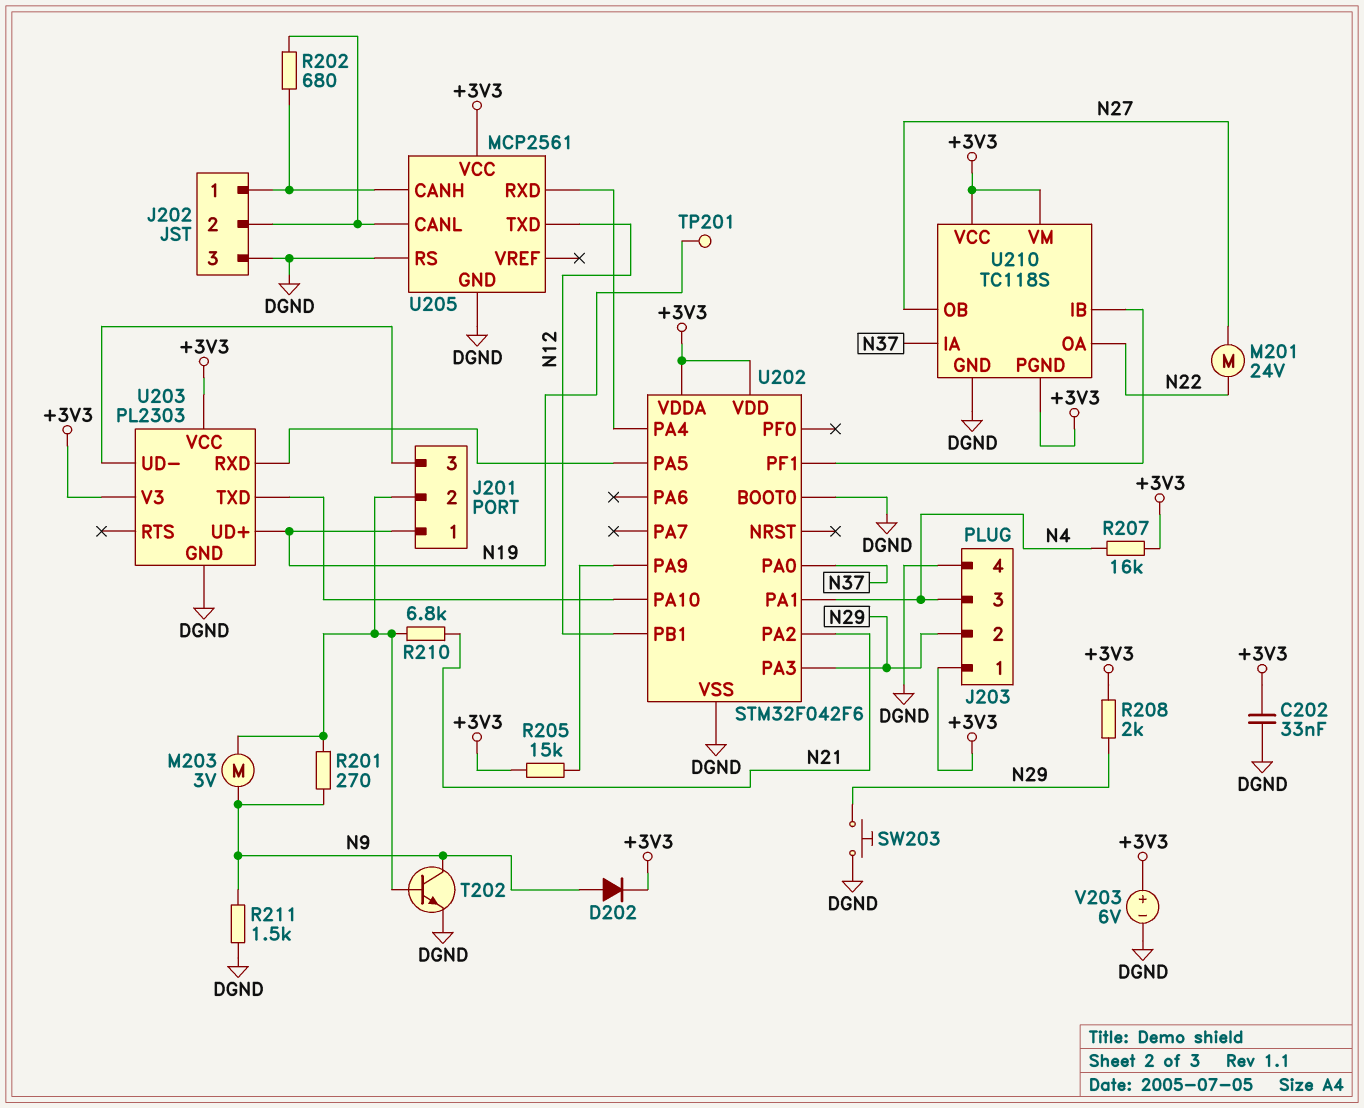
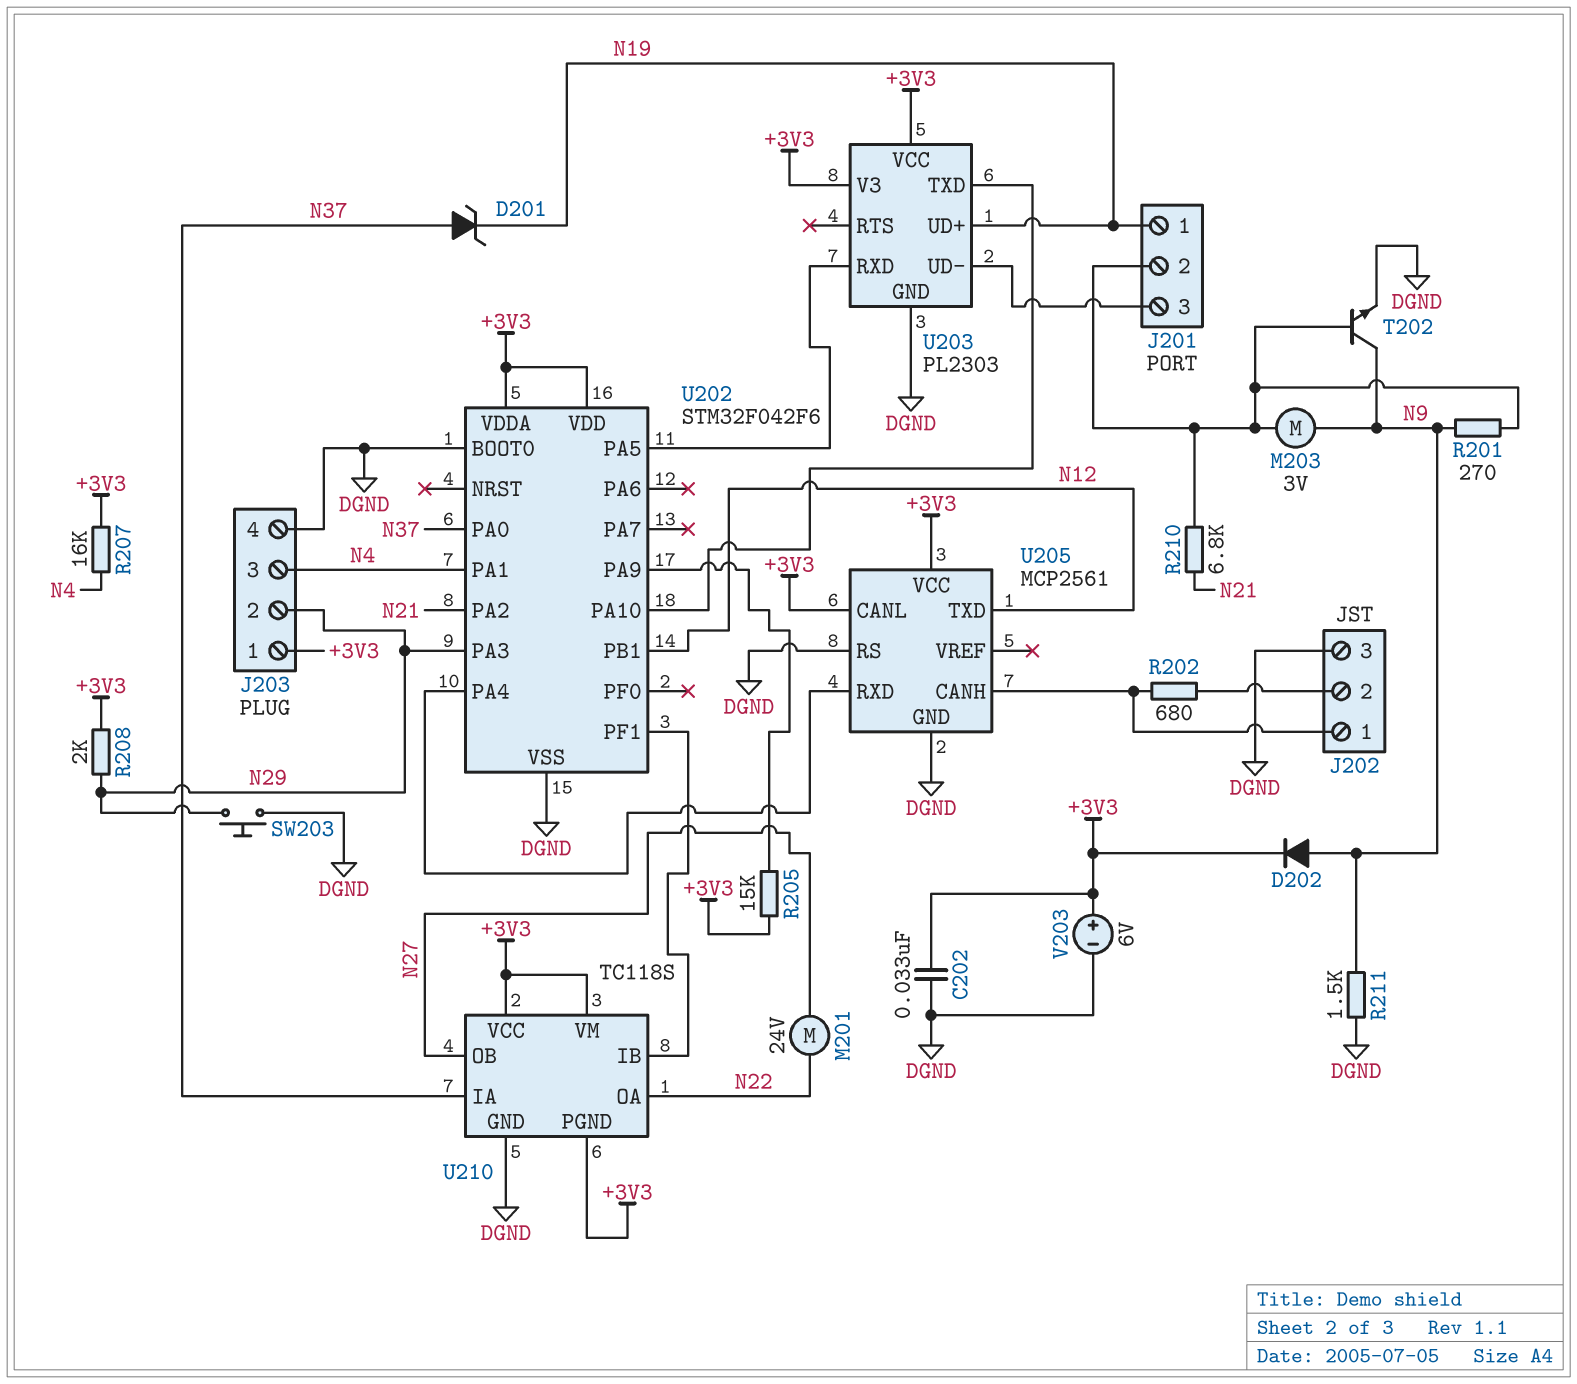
D201: none -> zener (A N37, K N19)
TP201: test point (N19) -> none
U205 pin CANL: J202/2 -> +3V3

